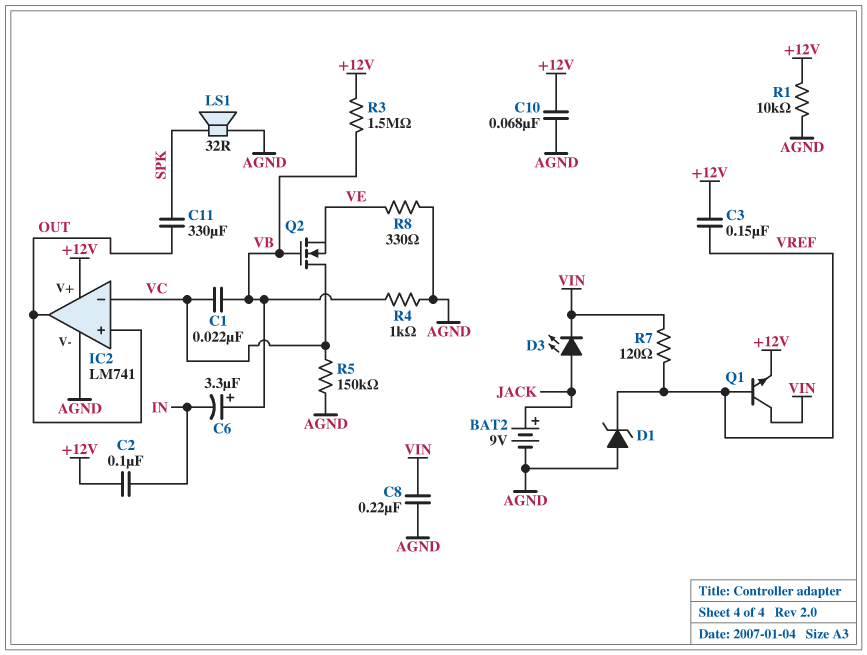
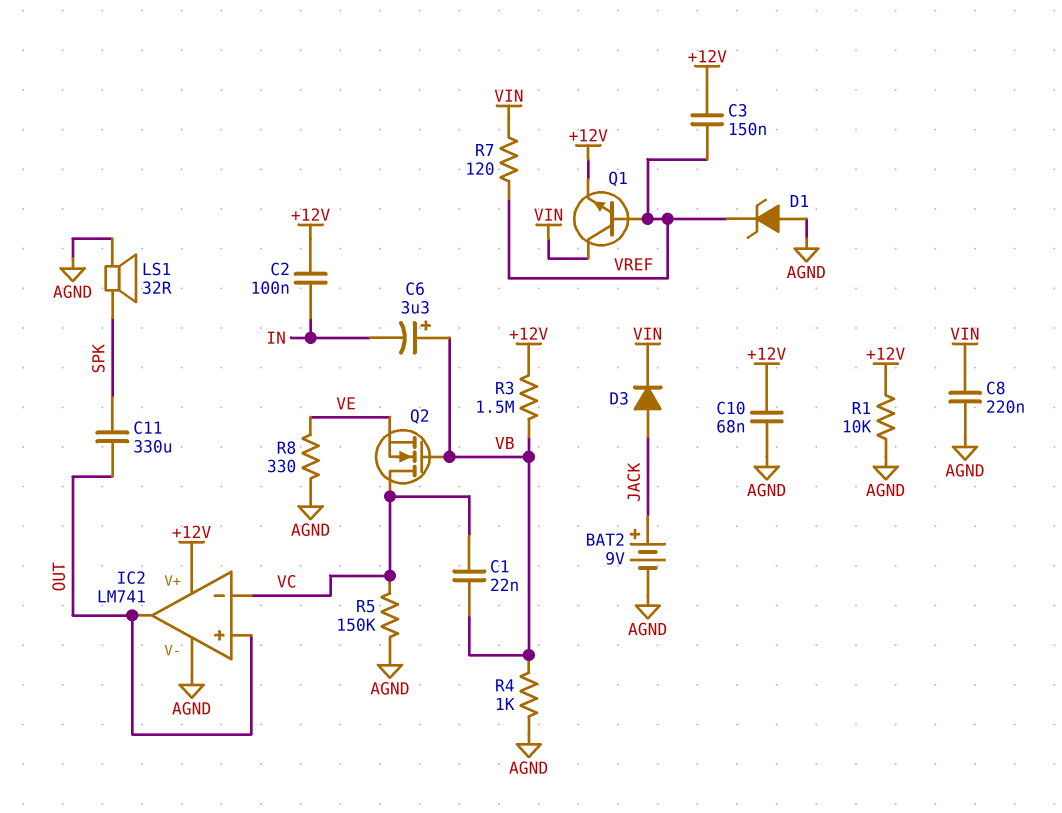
D3: LED (A JACK, K VIN) -> diode (A JACK, K VIN)

